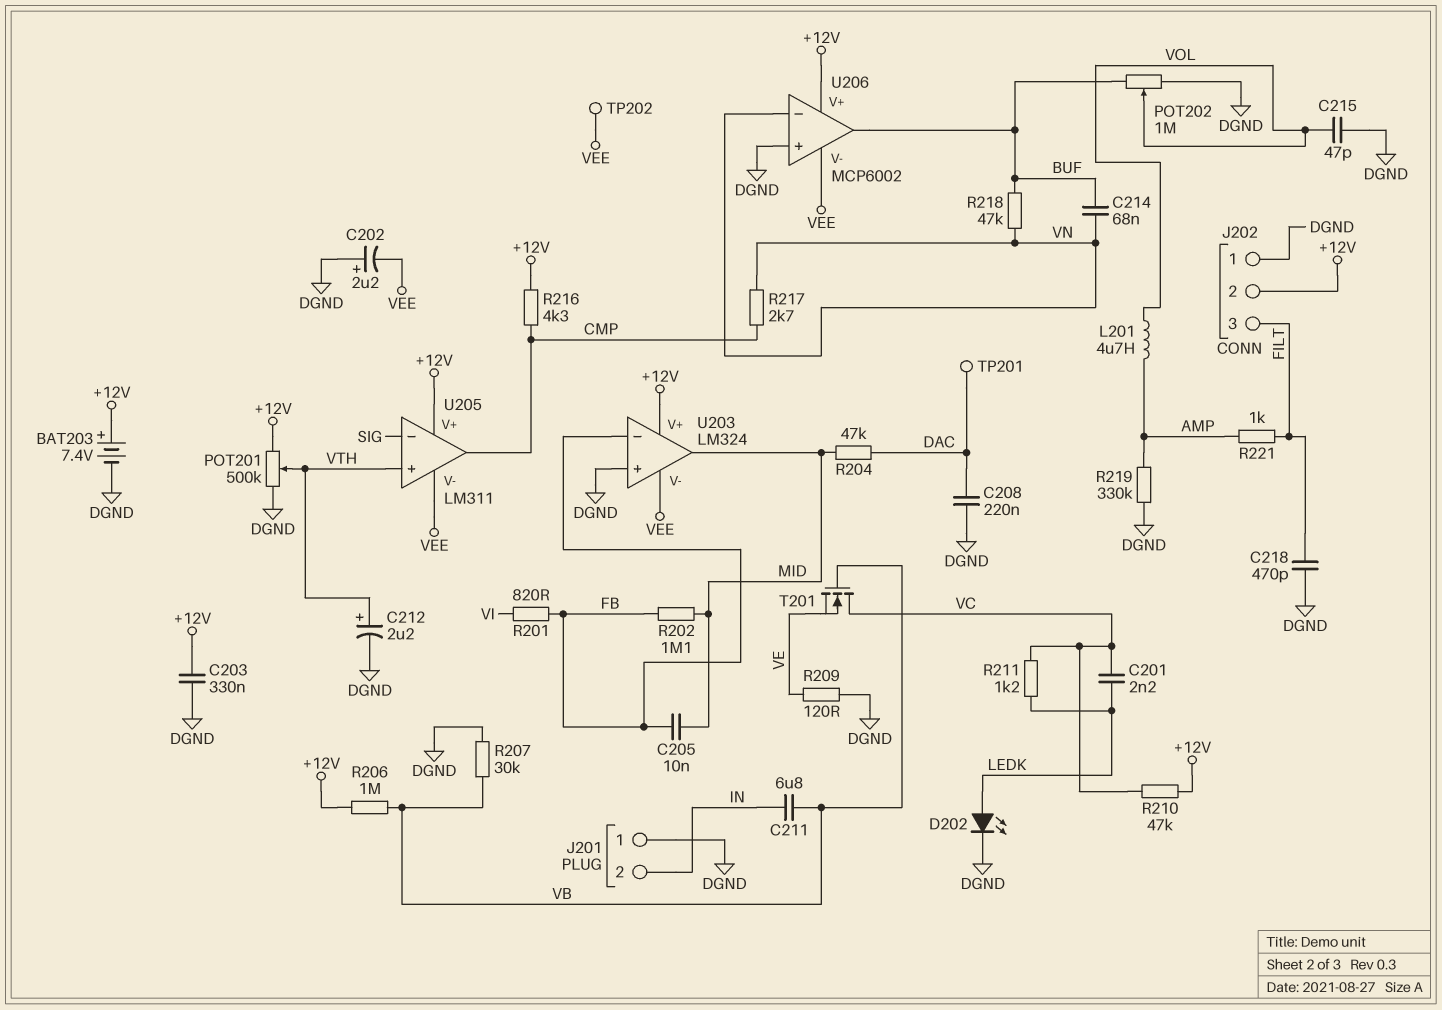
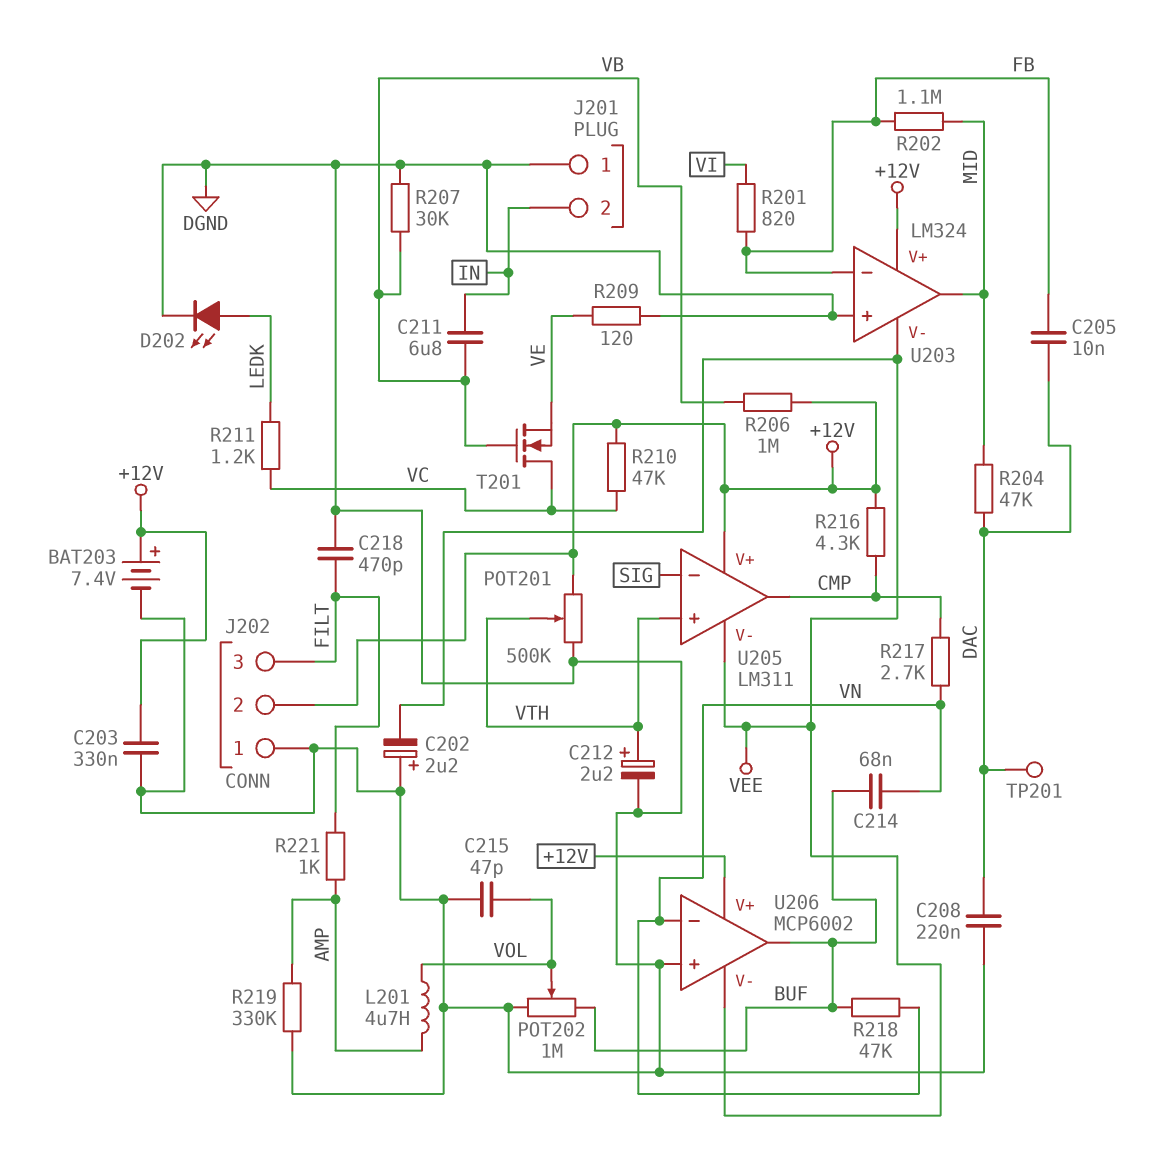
C201: 2.2nF (LEDK, VC) -> none
C205: 10nF (FB, MID) -> 10nF (DAC, FB)
TP202: test point (VEE) -> none

